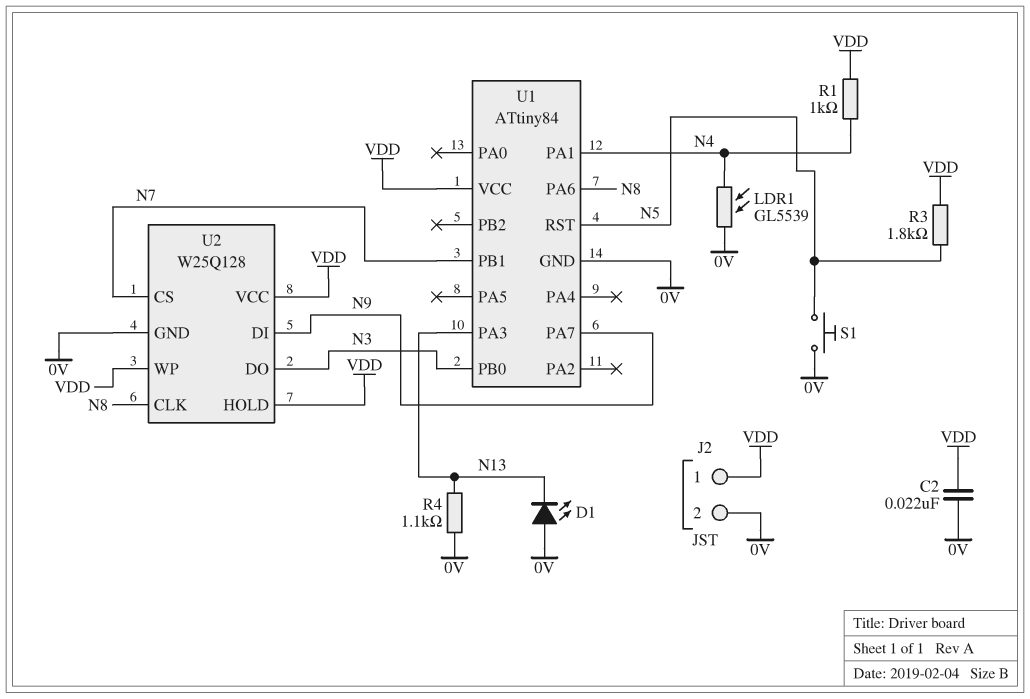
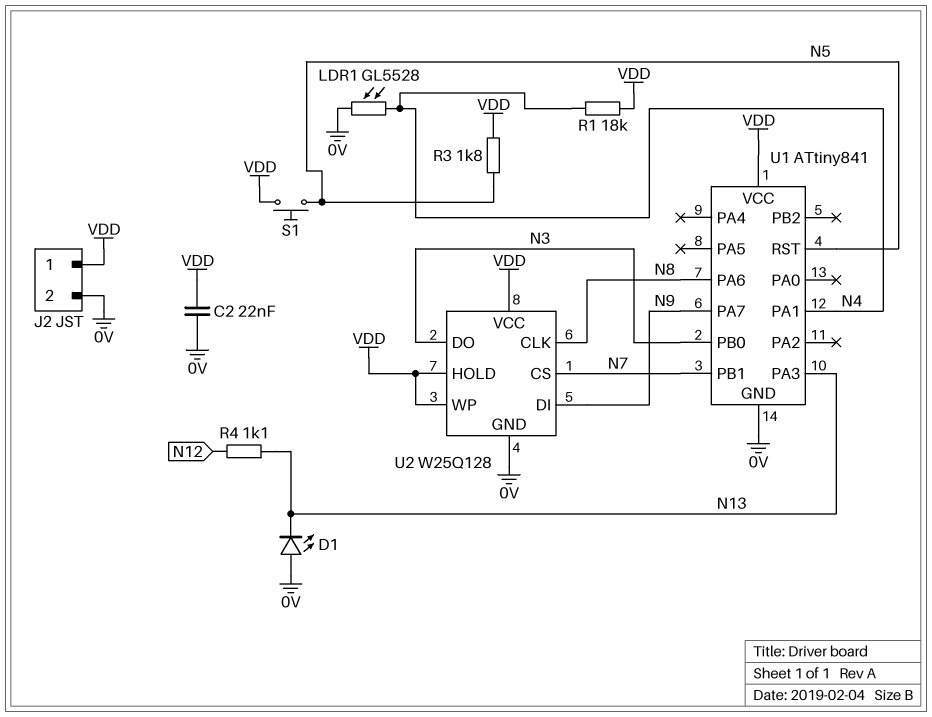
LDR1: GL5539 (0V, N4) -> GL5528 (0V, N4)
R1: 1k (N4, VDD) -> 18k (N4, VDD)
R4: 1.1k (0V, N13) -> 1.1k (N12, N13)
S1: button (0V, N5) -> button (N5, VDD)
U1: ATtiny84 -> ATtiny841

